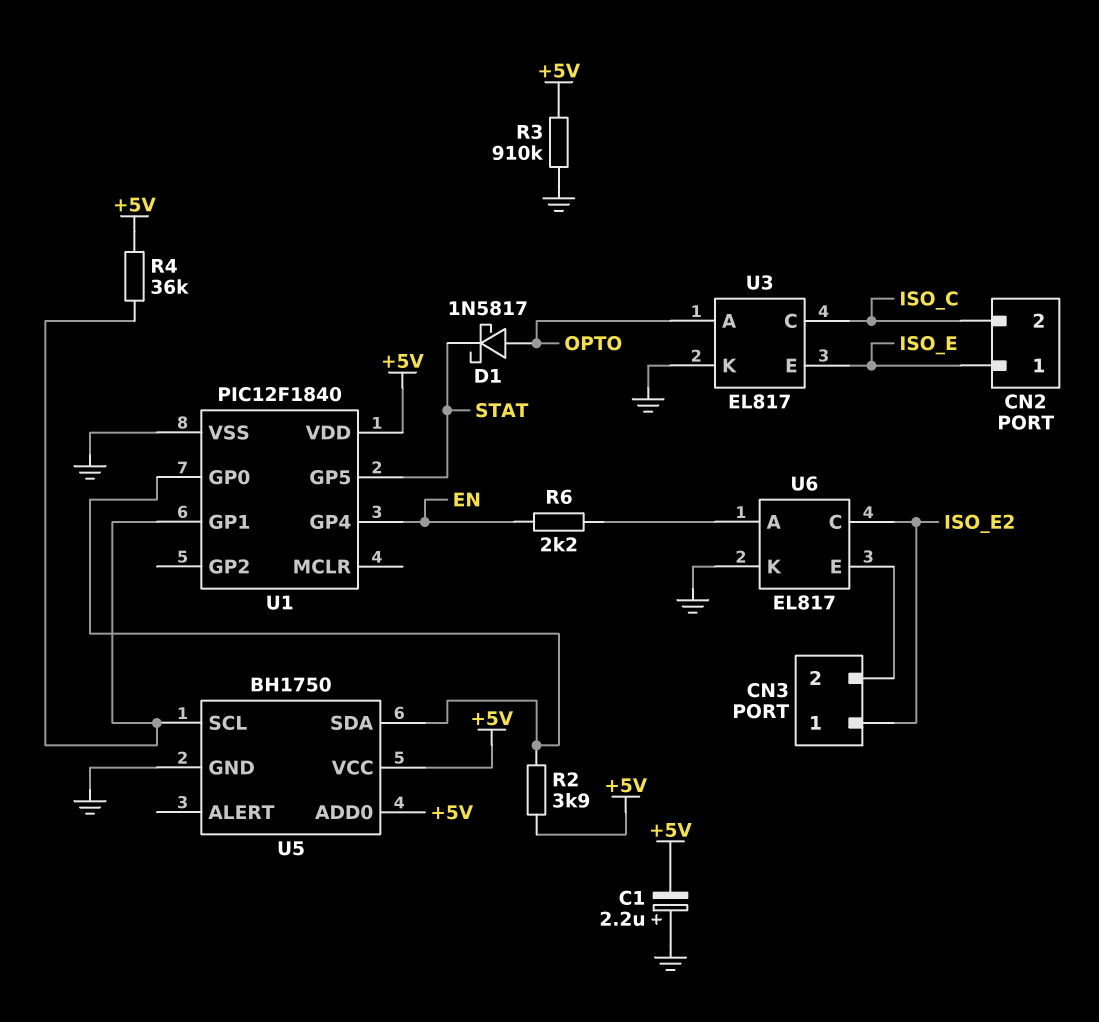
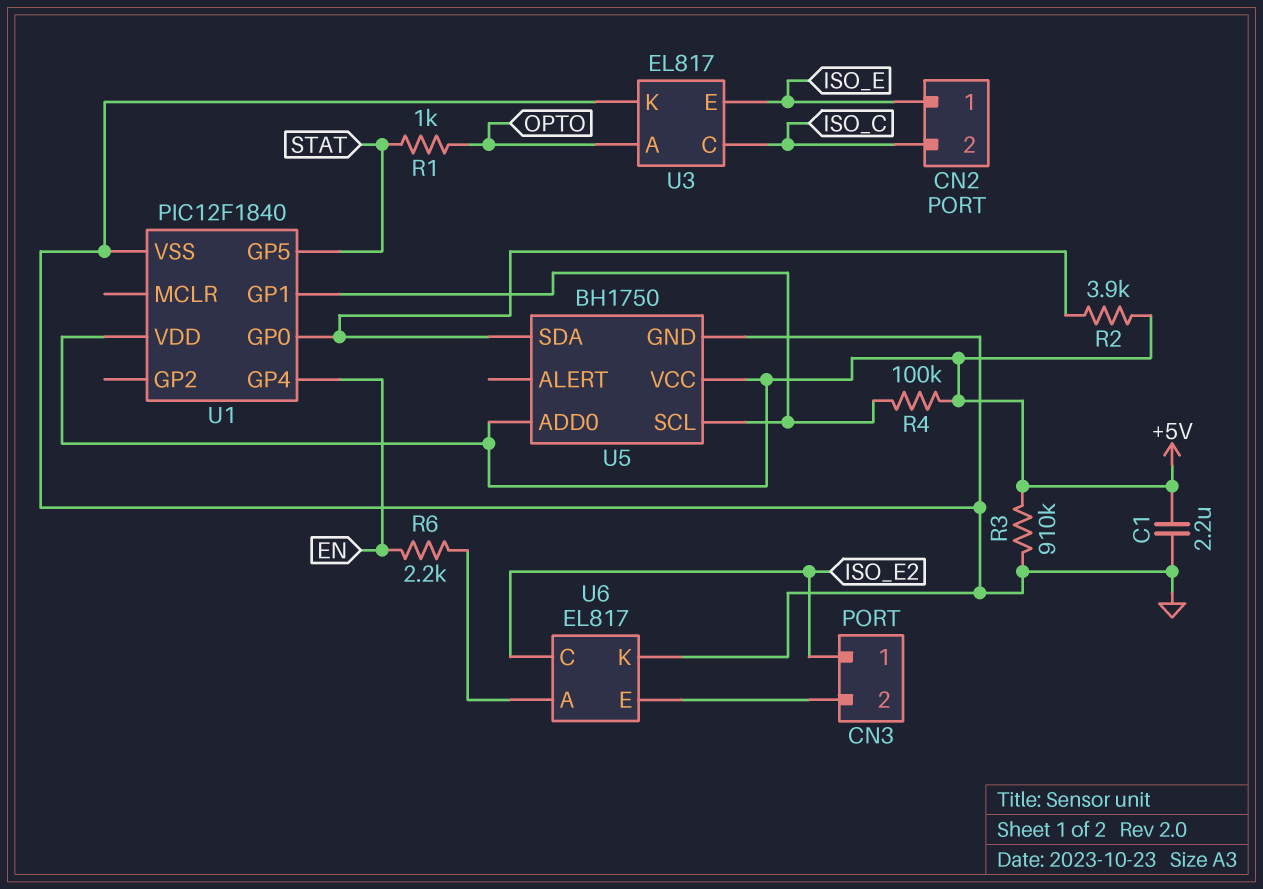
C1: 2.2uF (plus GND, minus +5V) -> 2.2uF (+5V, GND)
D1: schottky 1N5817 (A OPTO, K STAT) -> none
R1: none -> 1k (OPTO, STAT)
R4: 36k (+5V, U1/GP1) -> 100k (+5V, U1/GP1)

